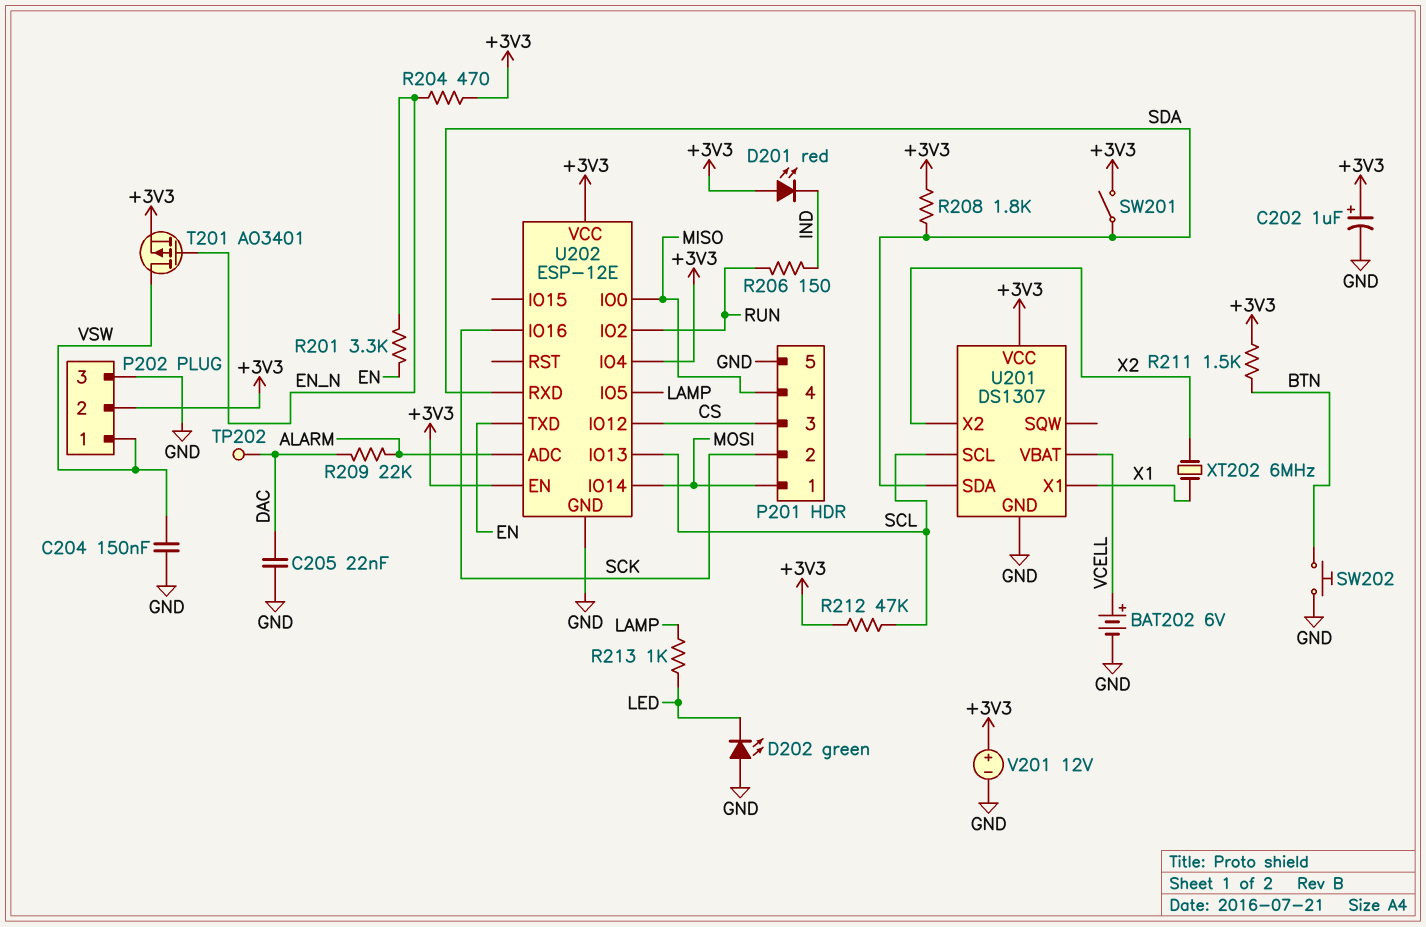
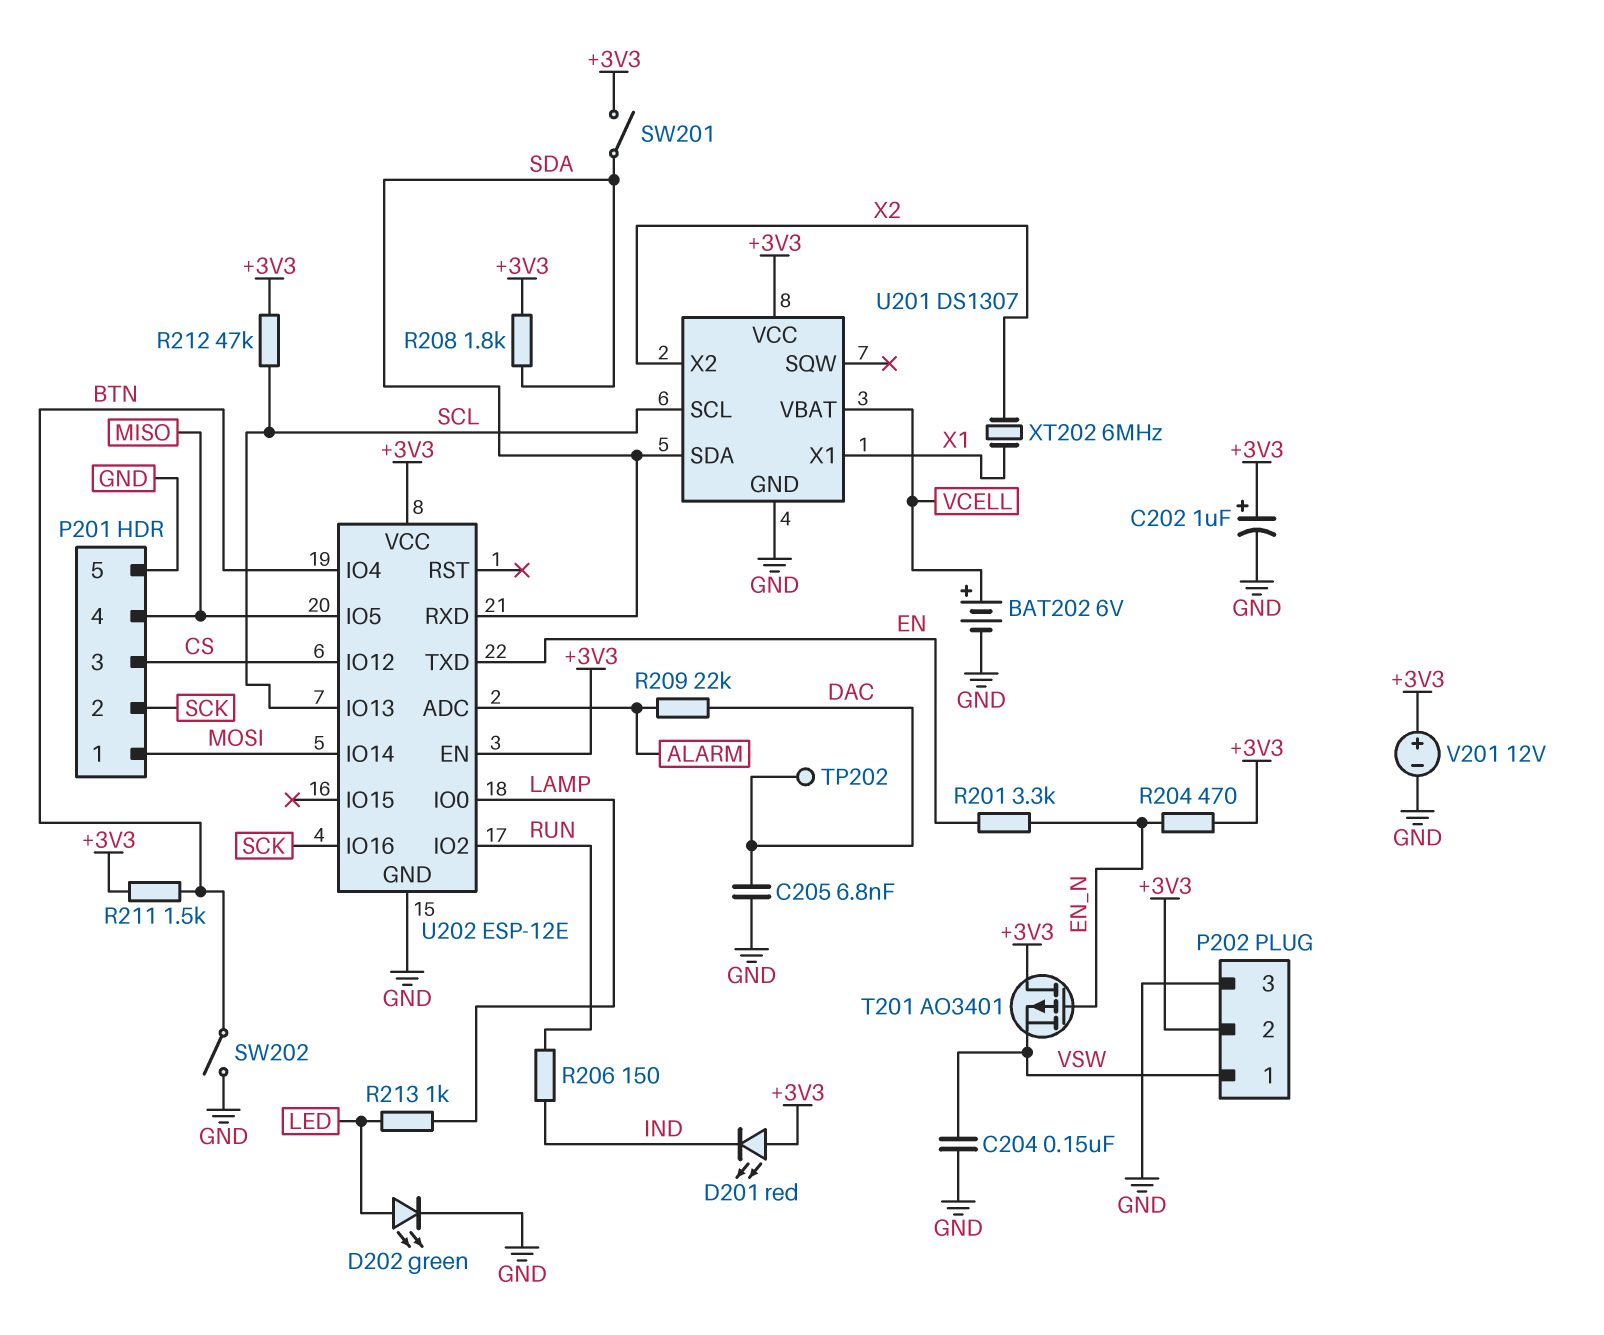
C205: 22nF (DAC, GND) -> 6.8nF (DAC, GND)
D202: LED green (A GND, K LED) -> LED green (A LED, K GND)
SW202: button (BTN, GND) -> switch (BTN, GND)
T201: PMOS AO3401 (G EN_N, D VSW, S +3V3) -> PMOS AO3401 (G EN_N, D +3V3, S VSW)
U202 pin IO0: MISO -> LAMP
U202 pin IO4: +3V3 -> BTN
U202 pin IO5: LAMP -> MISO

